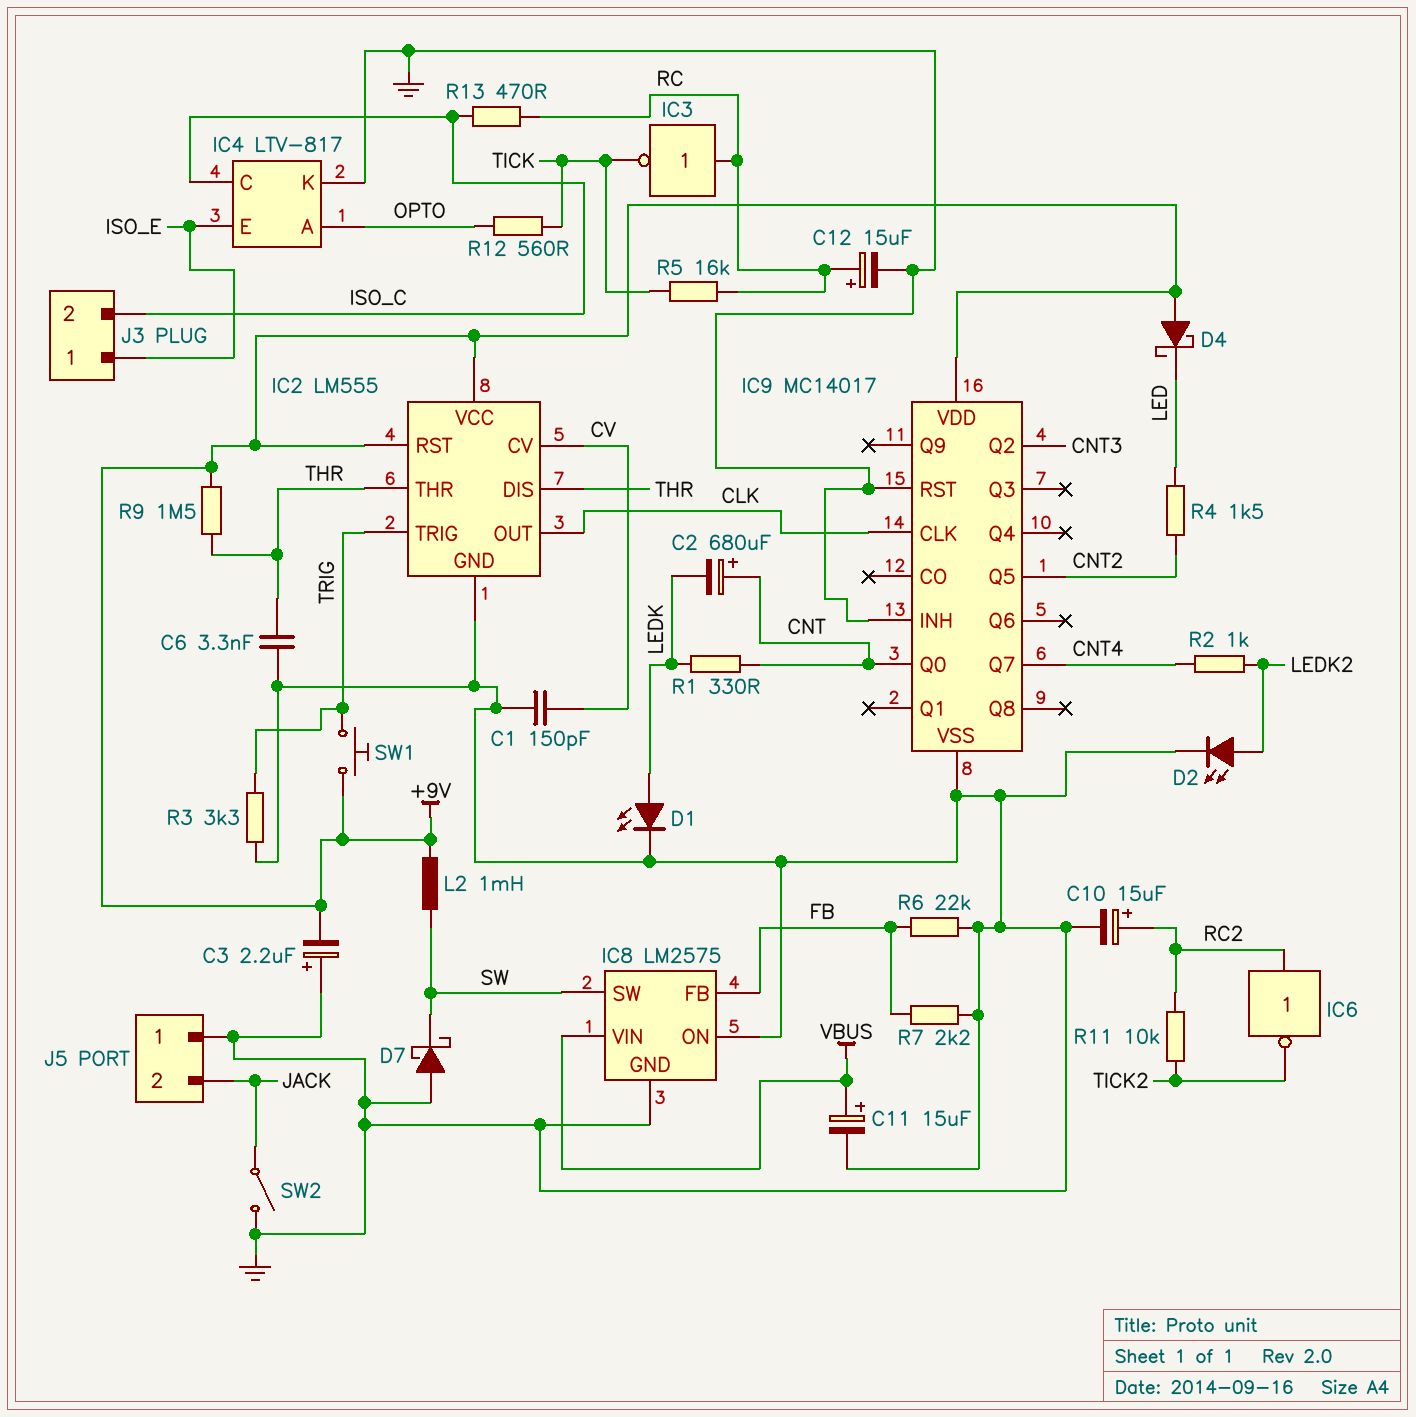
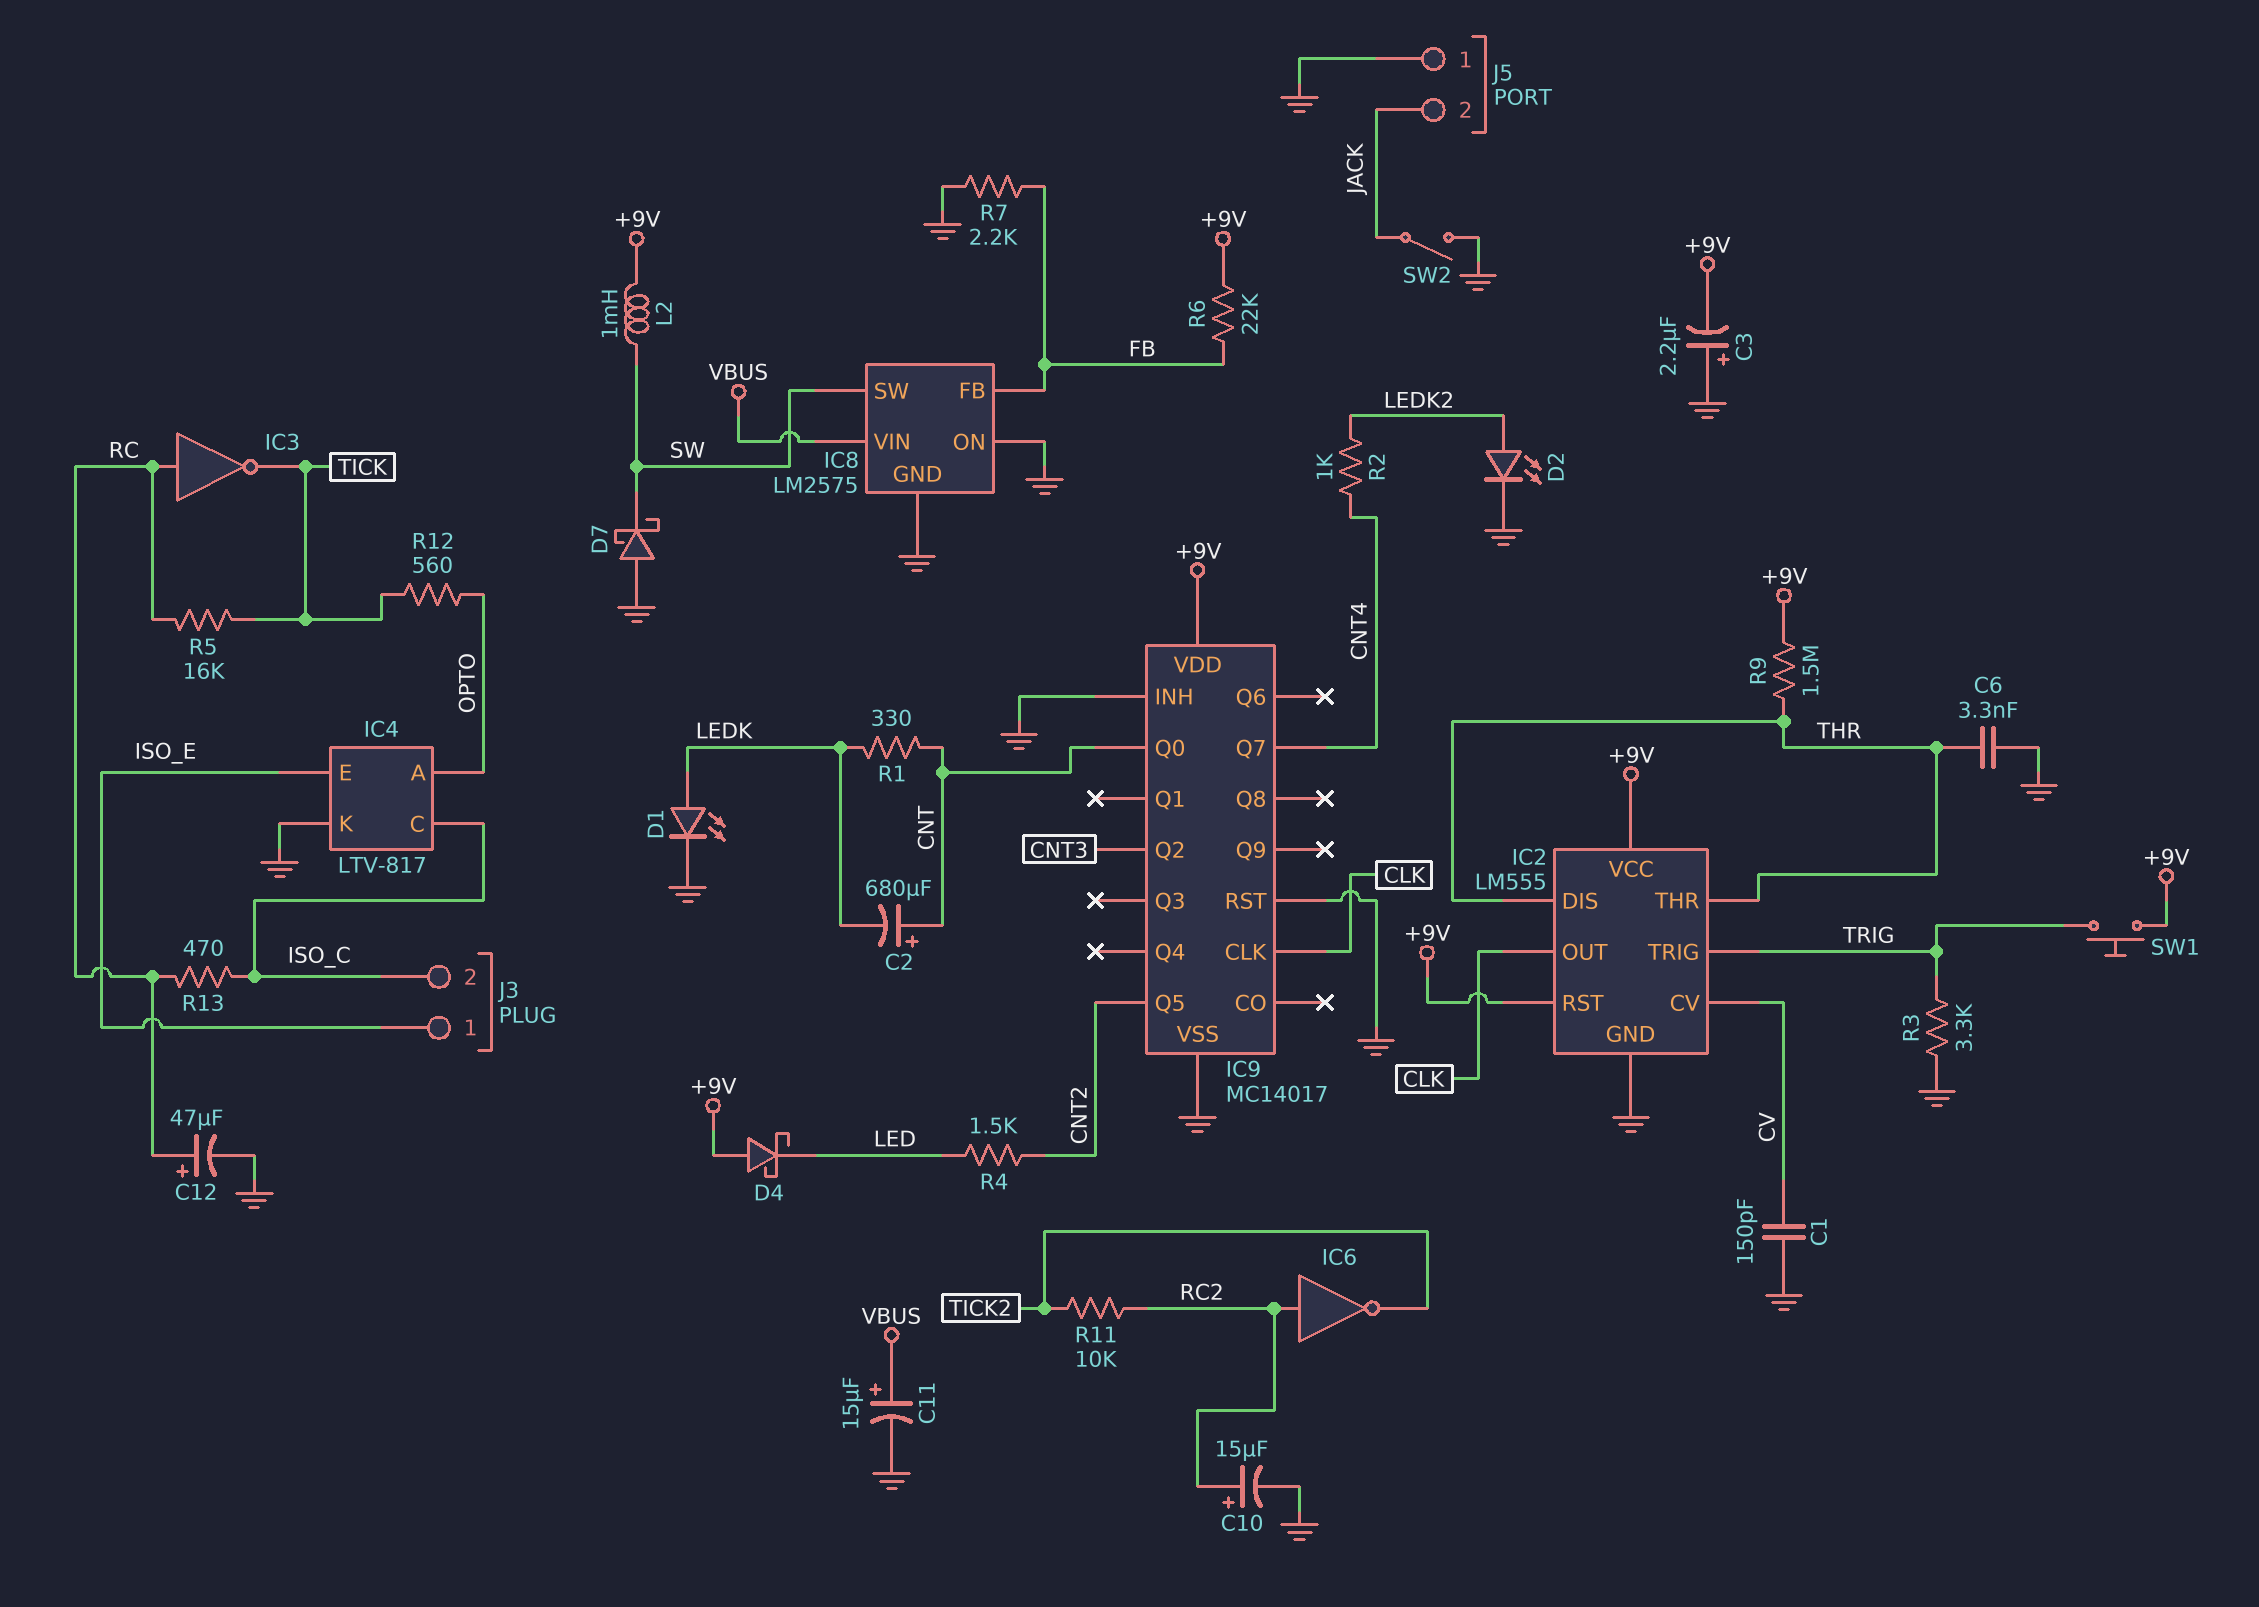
C12: 15uF (plus RC, minus GND) -> 47uF (plus RC, minus GND)
R6: 22k (FB, GND) -> 22k (+9V, FB)

